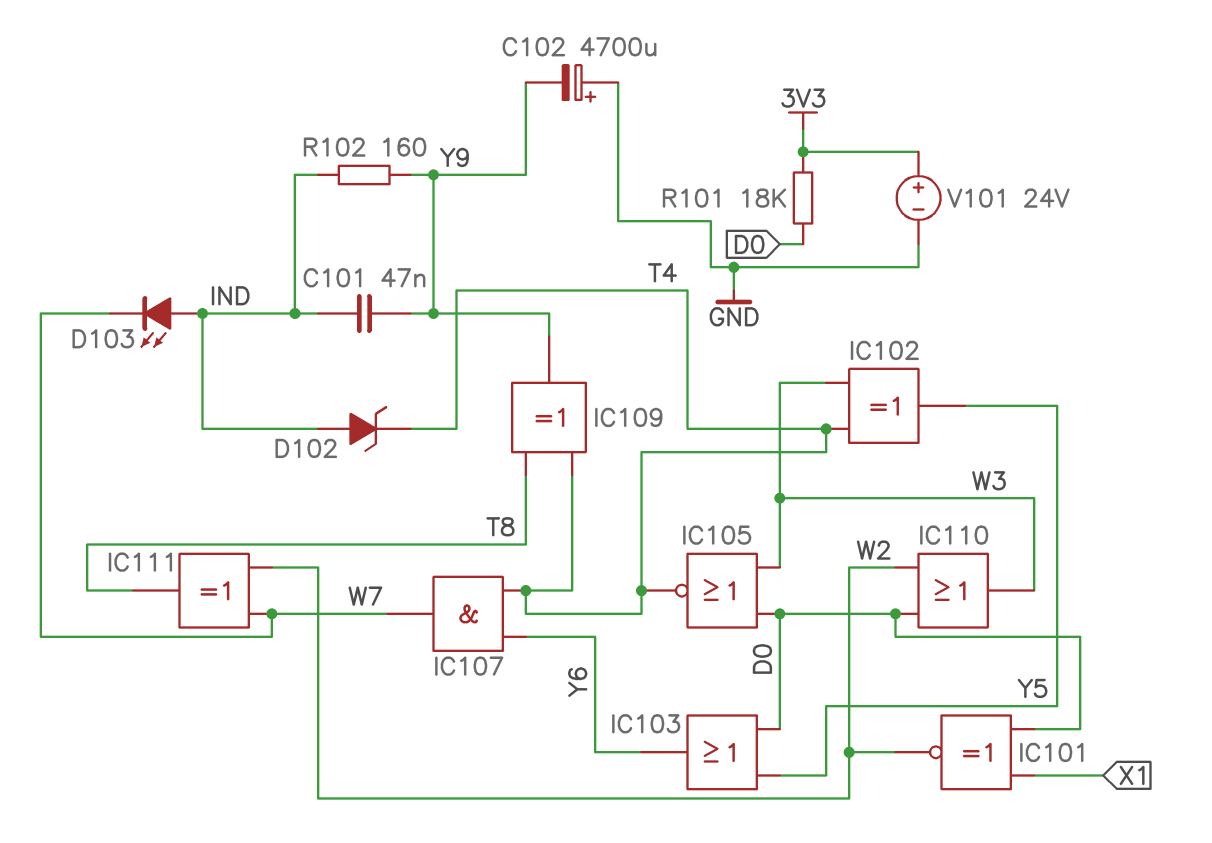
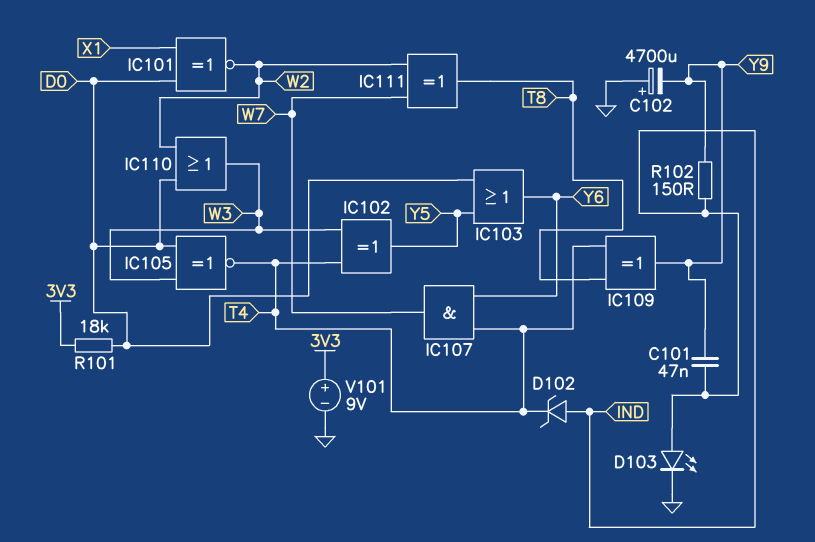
D103: LED (A IND, K W7) -> LED (A IND, K GND)
IC105: NOR (in D0, in W3, out T4) -> XNOR (in D0, in W3, out T4)
R102: 160 (IND, Y9) -> 150 (IND, Y9)
V101: 24V (plus 3V3, minus GND) -> 9V (plus 3V3, minus GND)

